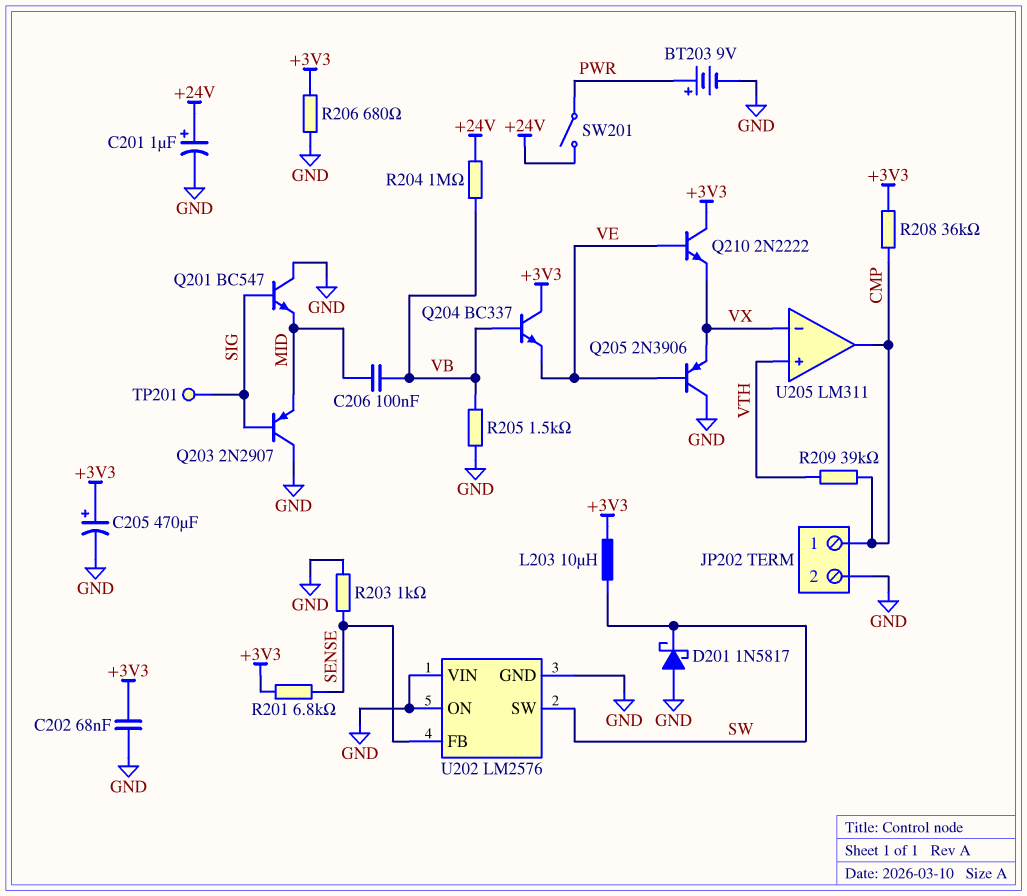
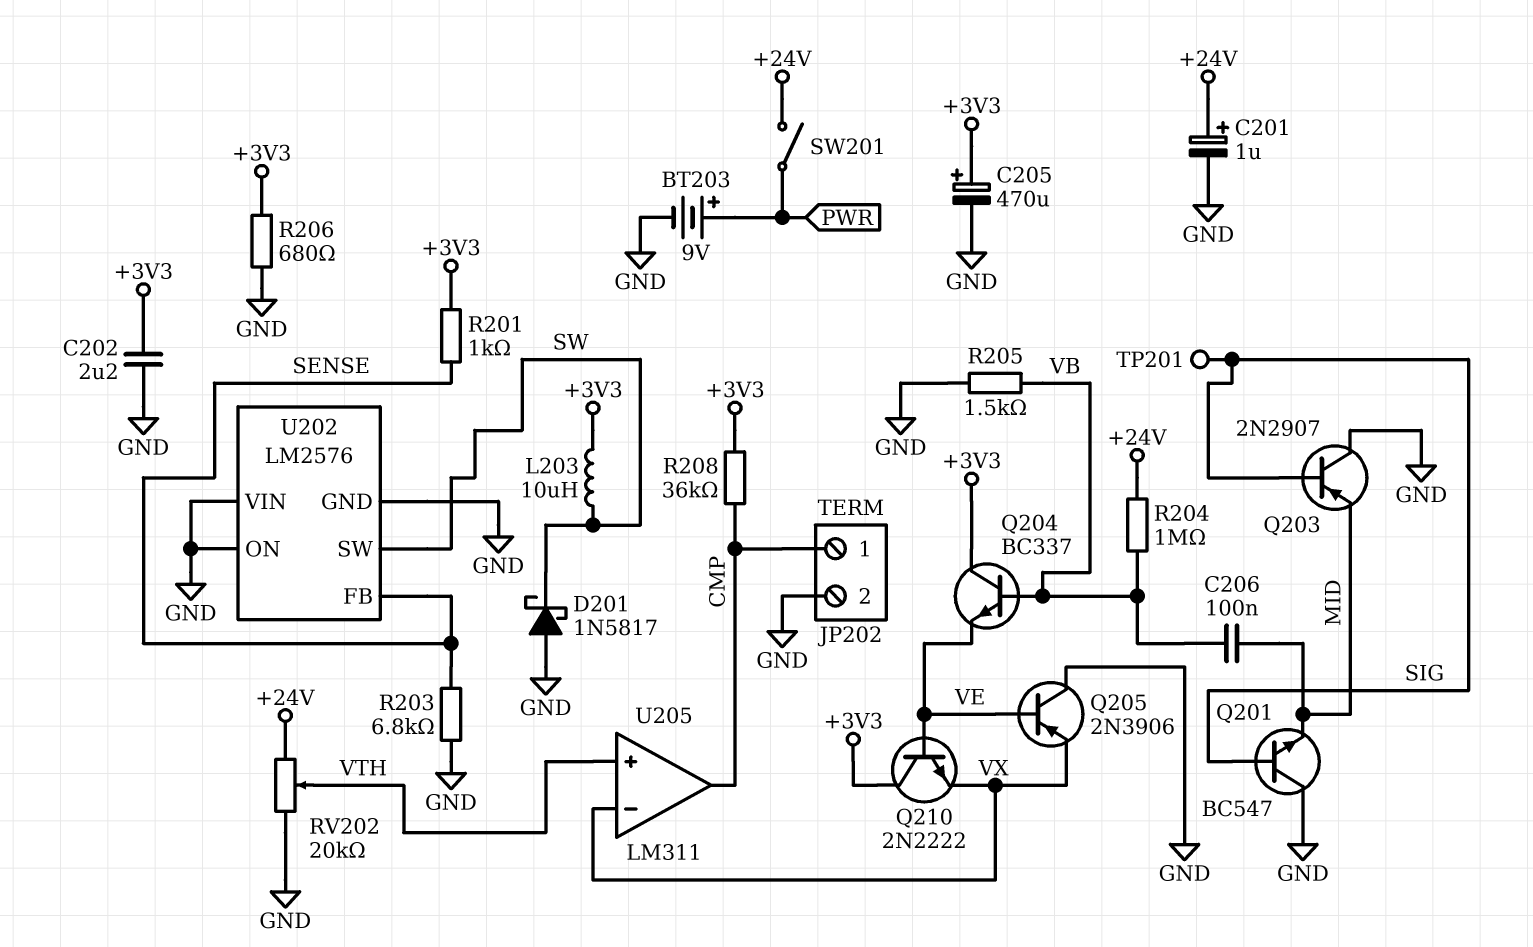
C202: 68nF (+3V3, GND) -> 2.2uF (+3V3, GND)
R201: 6.8k (+3V3, SENSE) -> 1k (+3V3, SENSE)
R203: 1k (GND, SENSE) -> 6.8k (GND, SENSE)
R209: 39k (CMP, VTH) -> none
RV202: none -> 20k (+24V, GND, wiper VTH)

